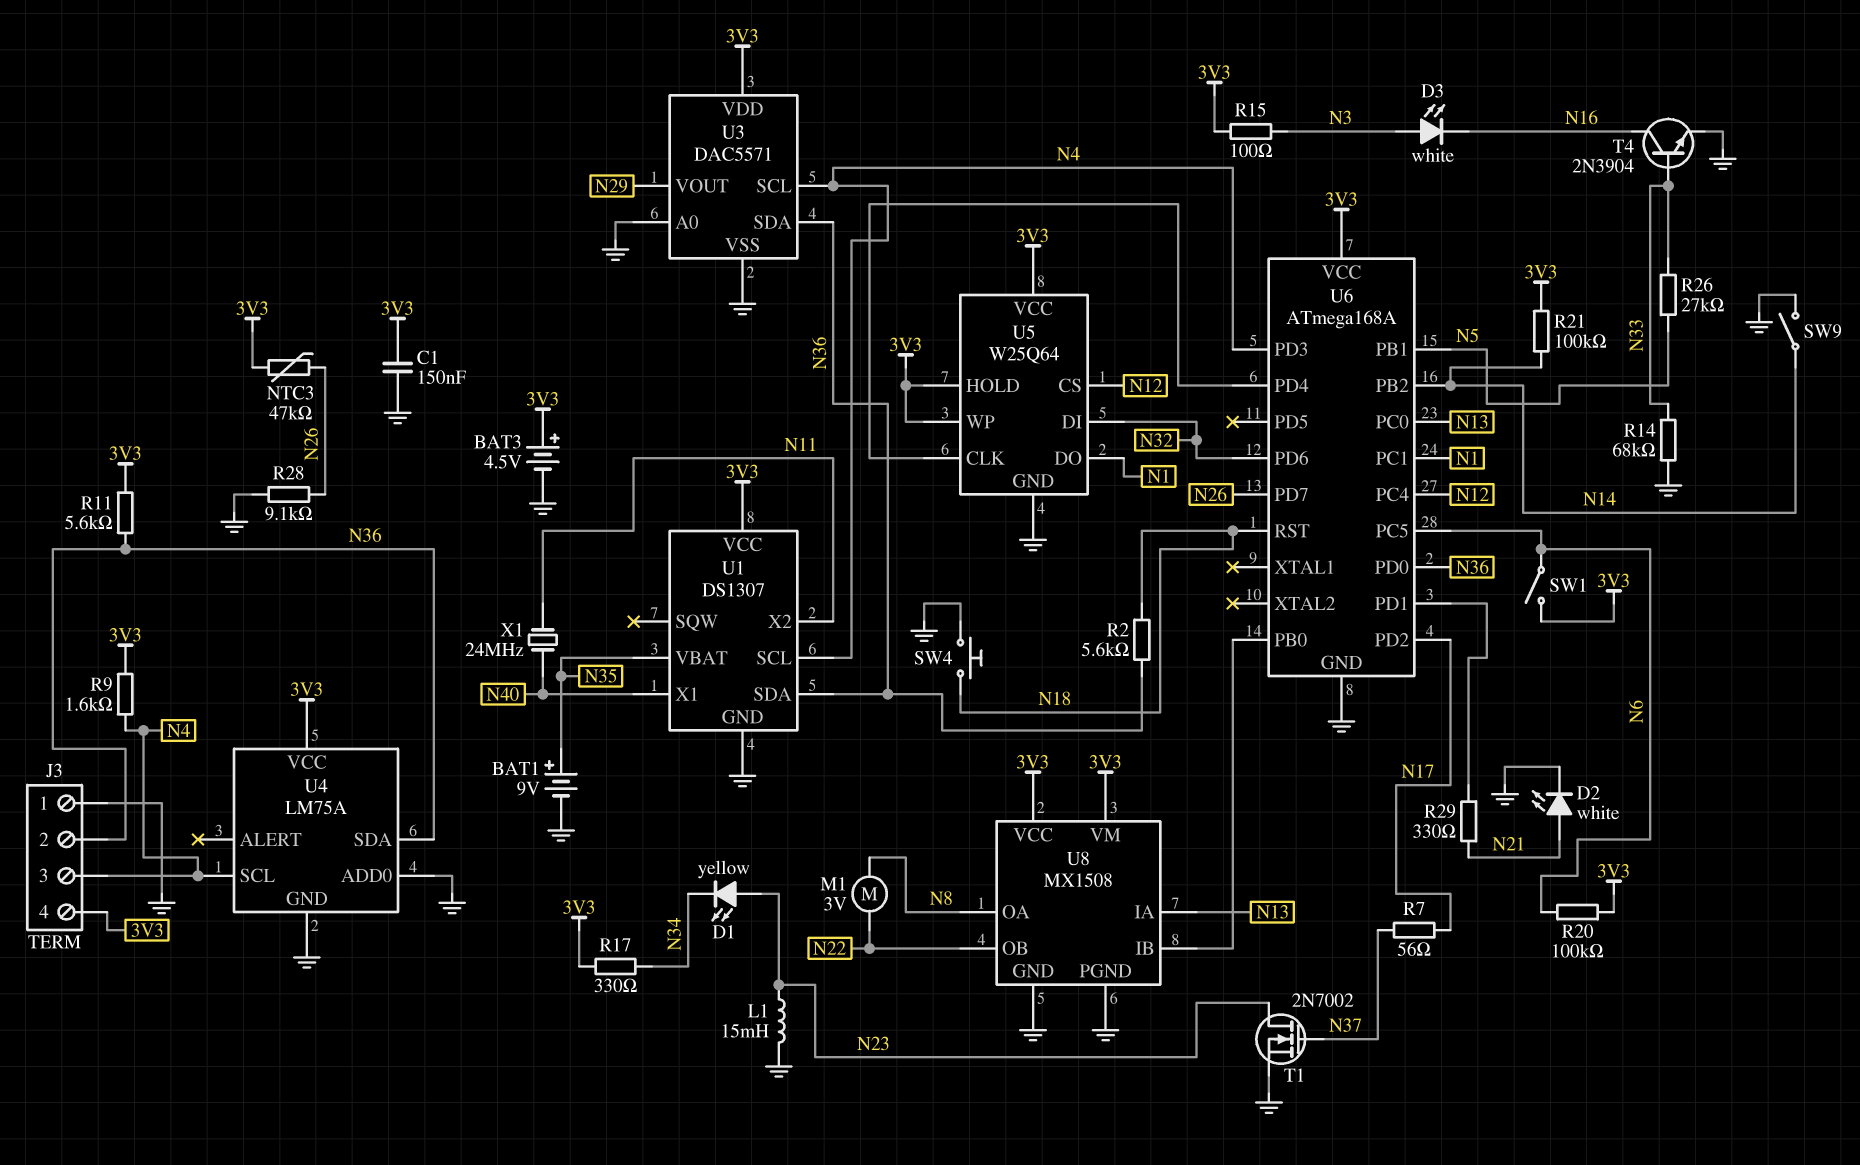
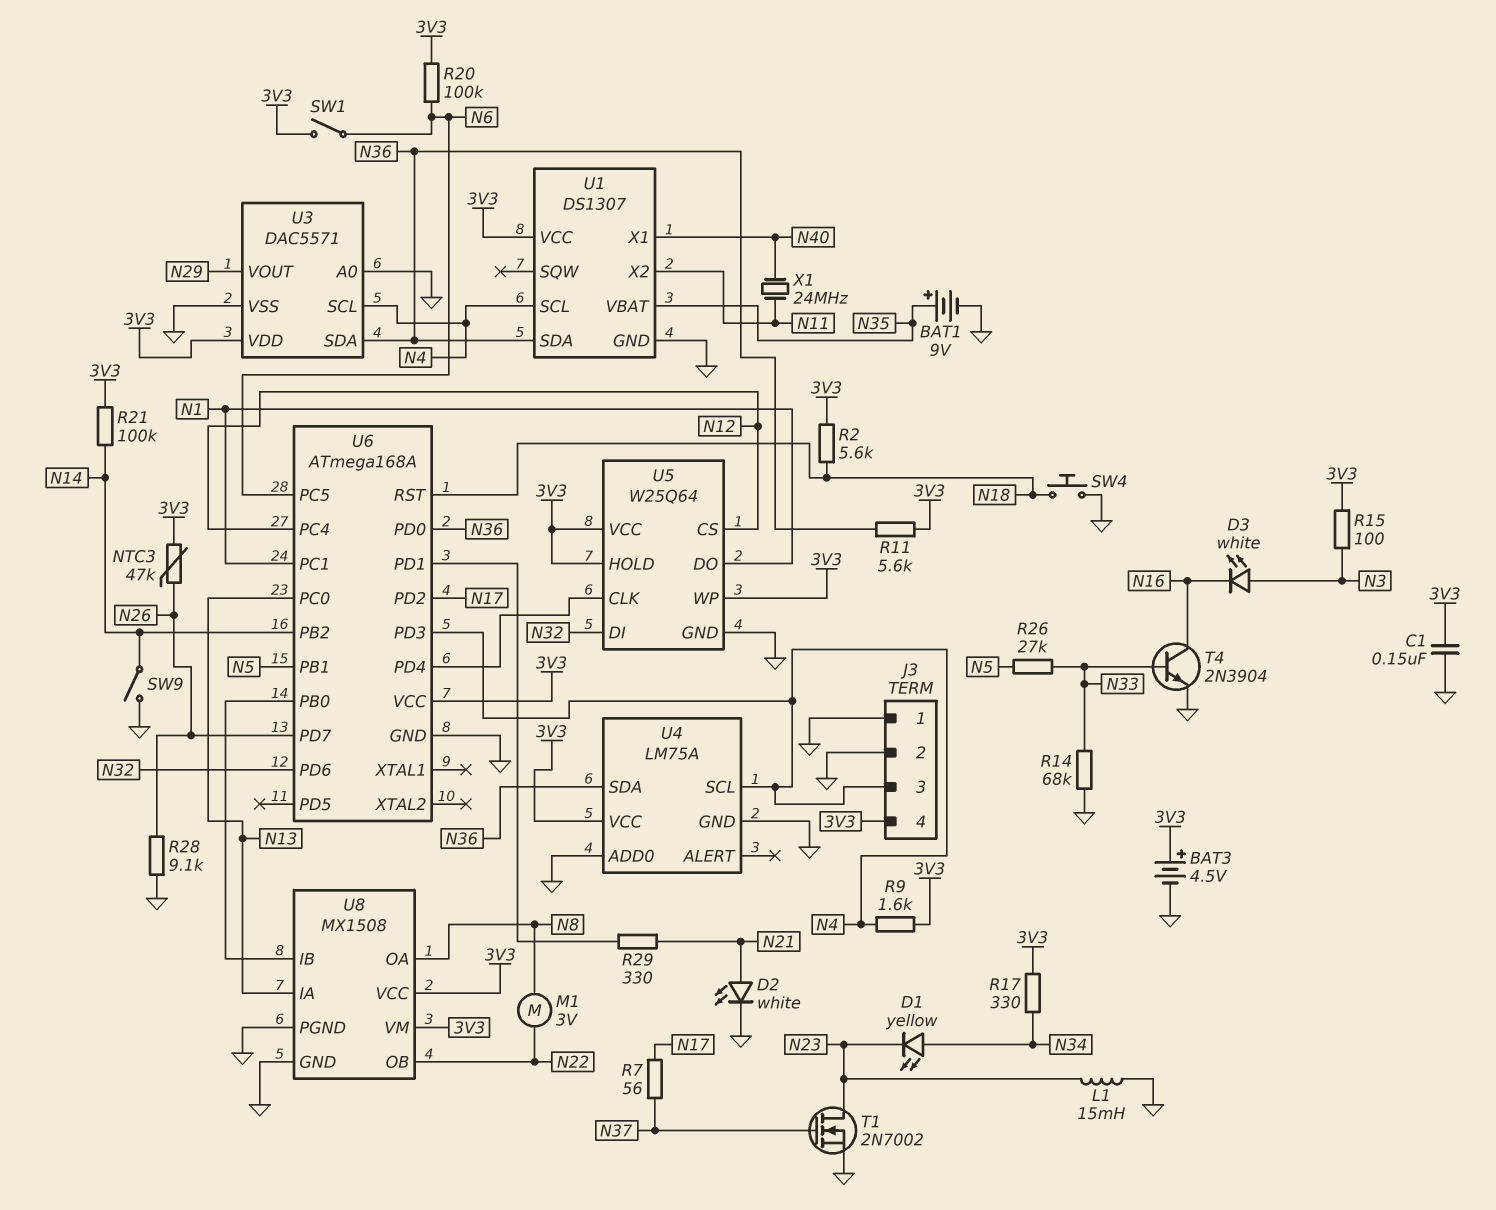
D1: LED yellow (A N23, K N34) -> LED yellow (A N34, K N23)
J3 pin 2: N36 -> GND
R2: 5.6k (N18, N36) -> 5.6k (3V3, N18)

